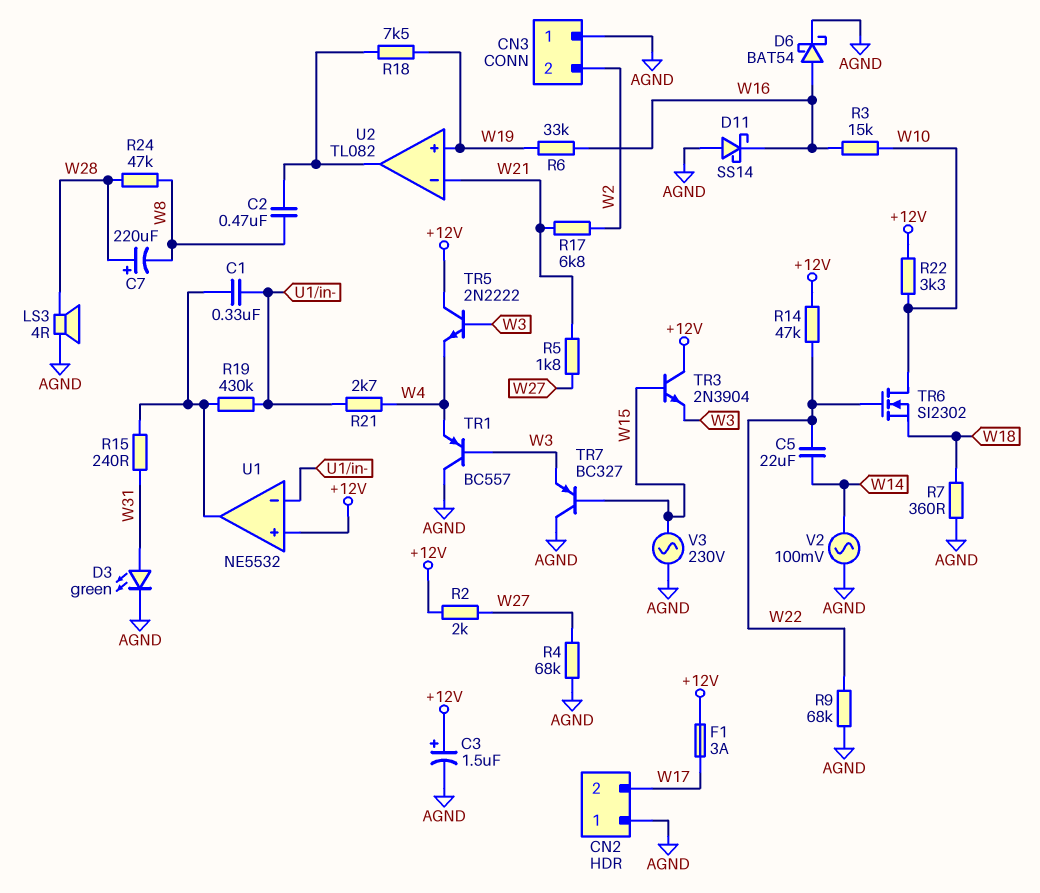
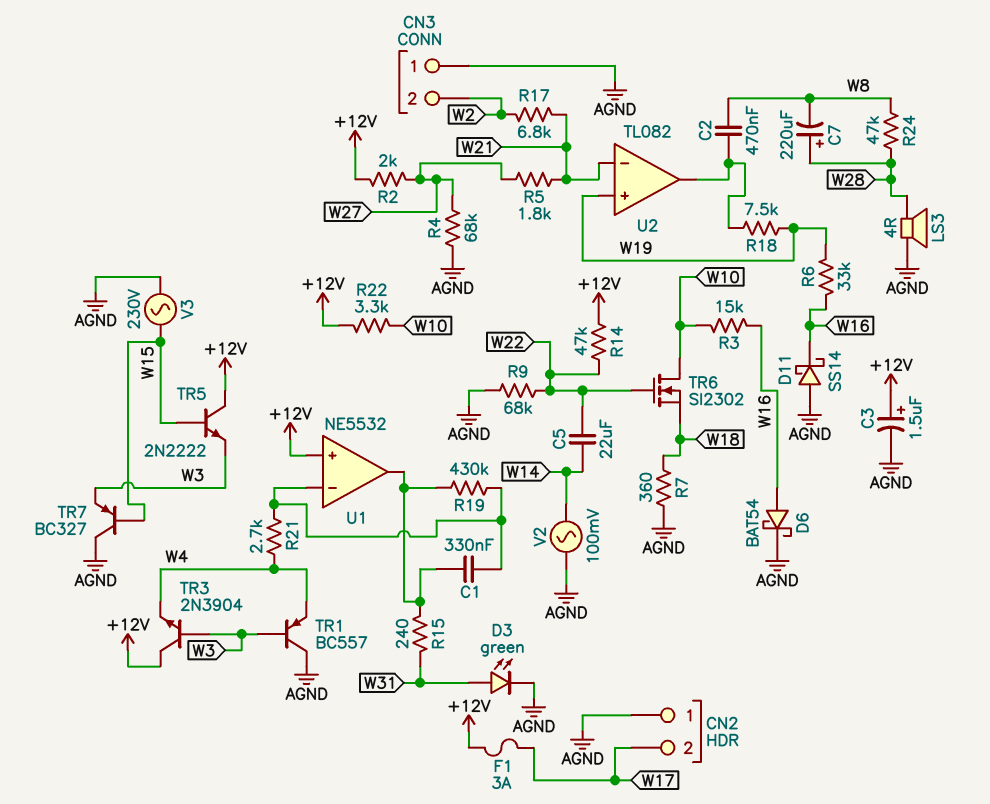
TR3: NPN 2N3904 (B W15, C +12V, E W3) -> NPN 2N3904 (B W3, C +12V, E W4)
TR5: NPN 2N2222 (B W3, C +12V, E W4) -> NPN 2N2222 (B W15, C +12V, E W3)

